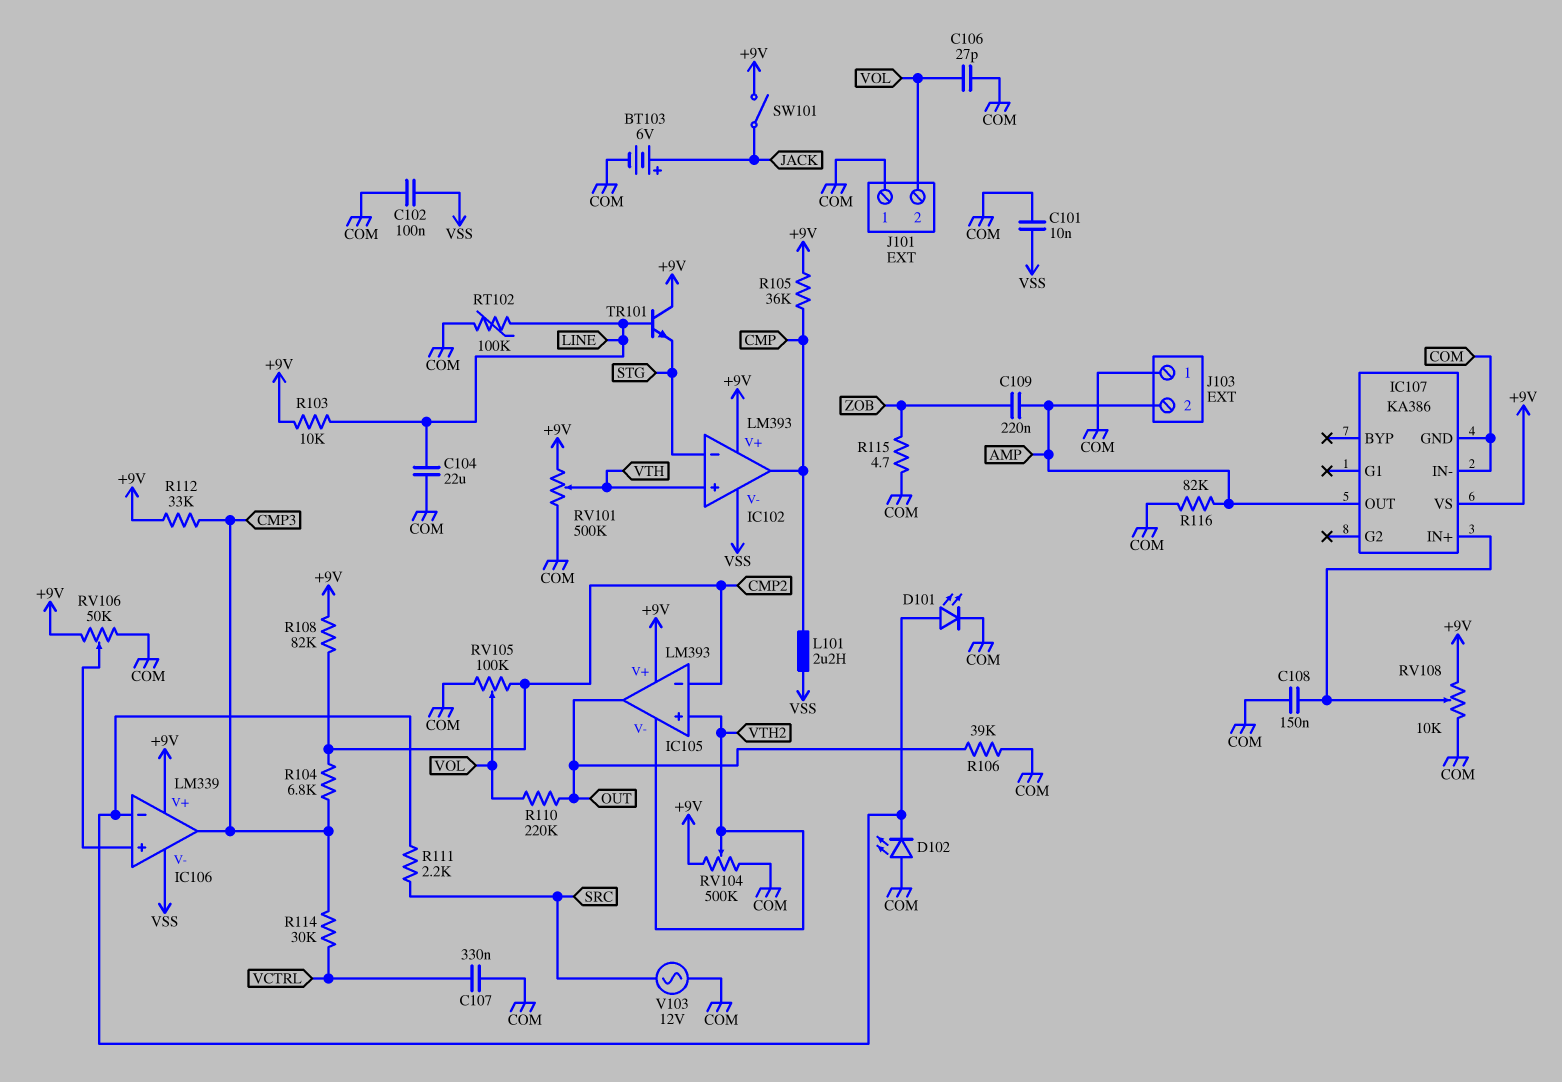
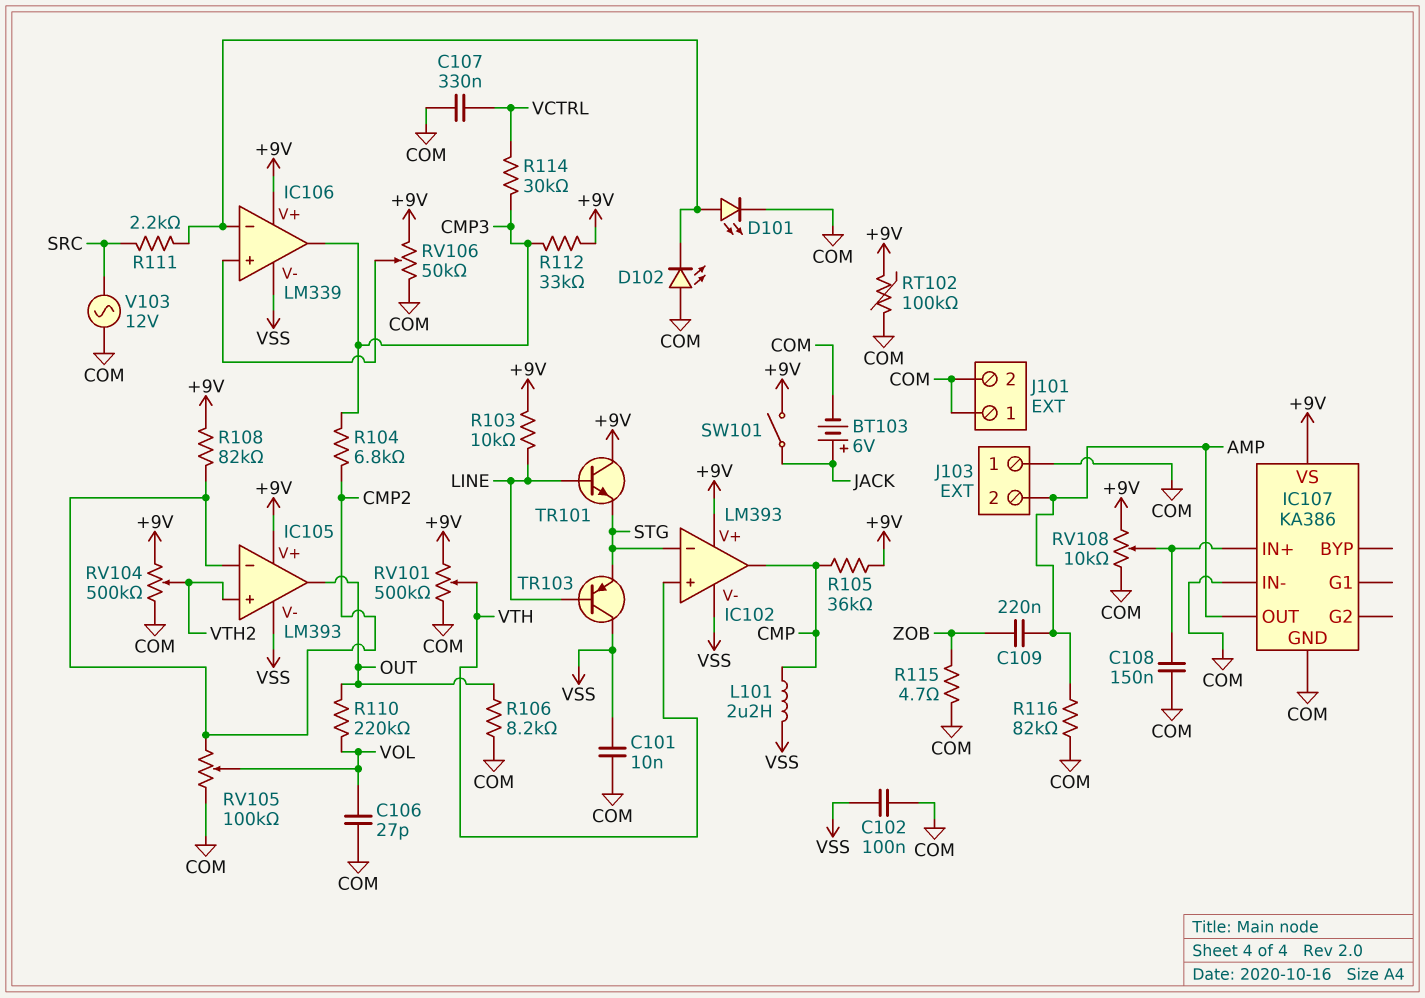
C104: 22uF (COM, LINE) -> none
IC105 pin V-: VTH2 -> VSS
J101 pin 2: VOL -> COM
R106: 39k (COM, OUT) -> 8.2k (COM, OUT)
RT102: 100k (COM, LINE) -> 100k (+9V, COM)
TR103: none -> PNP (B LINE, C VSS, E STG)

